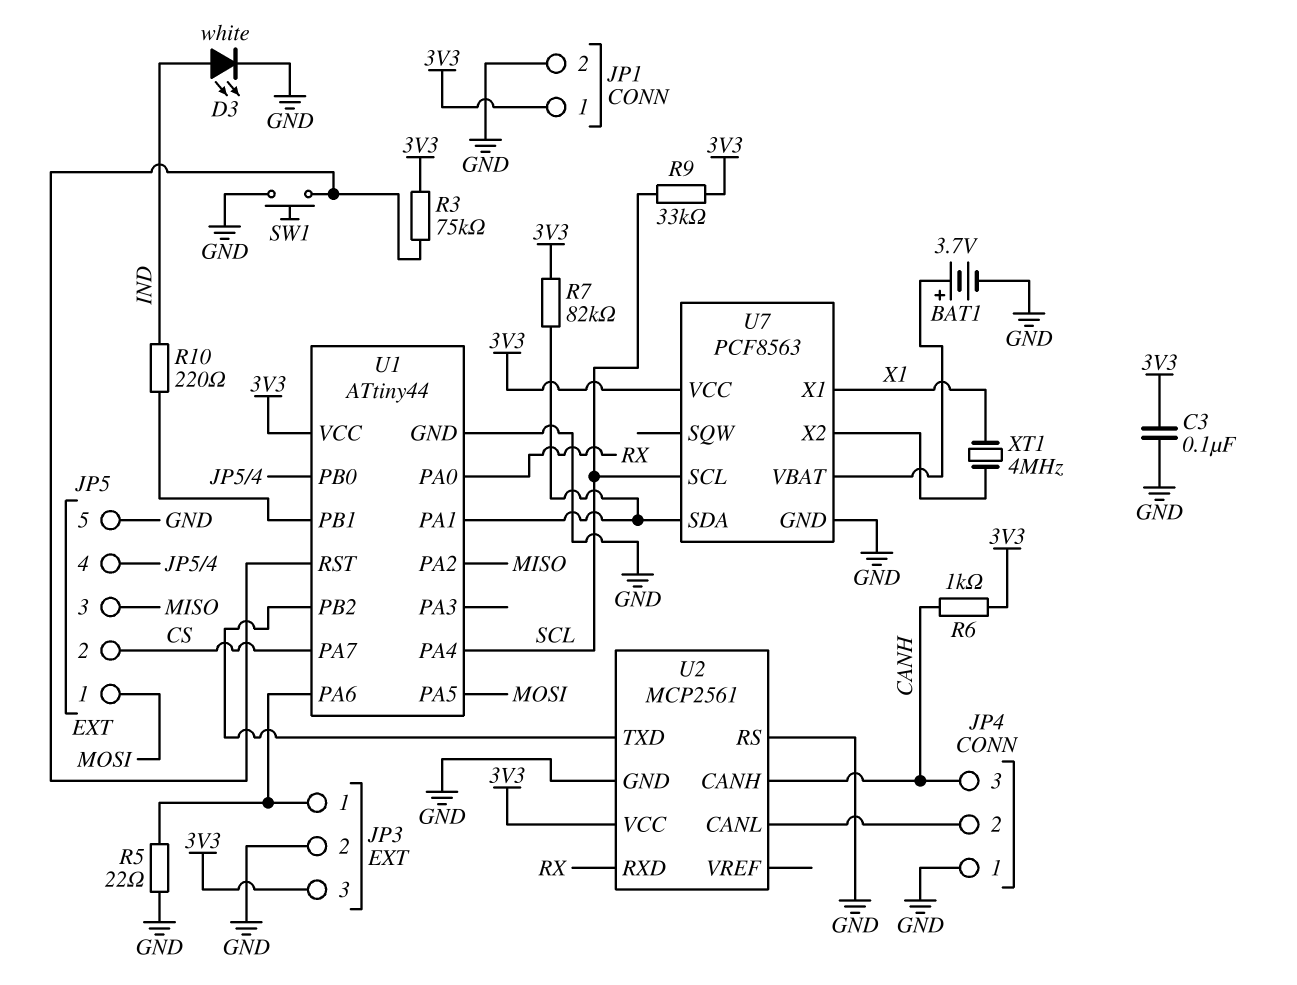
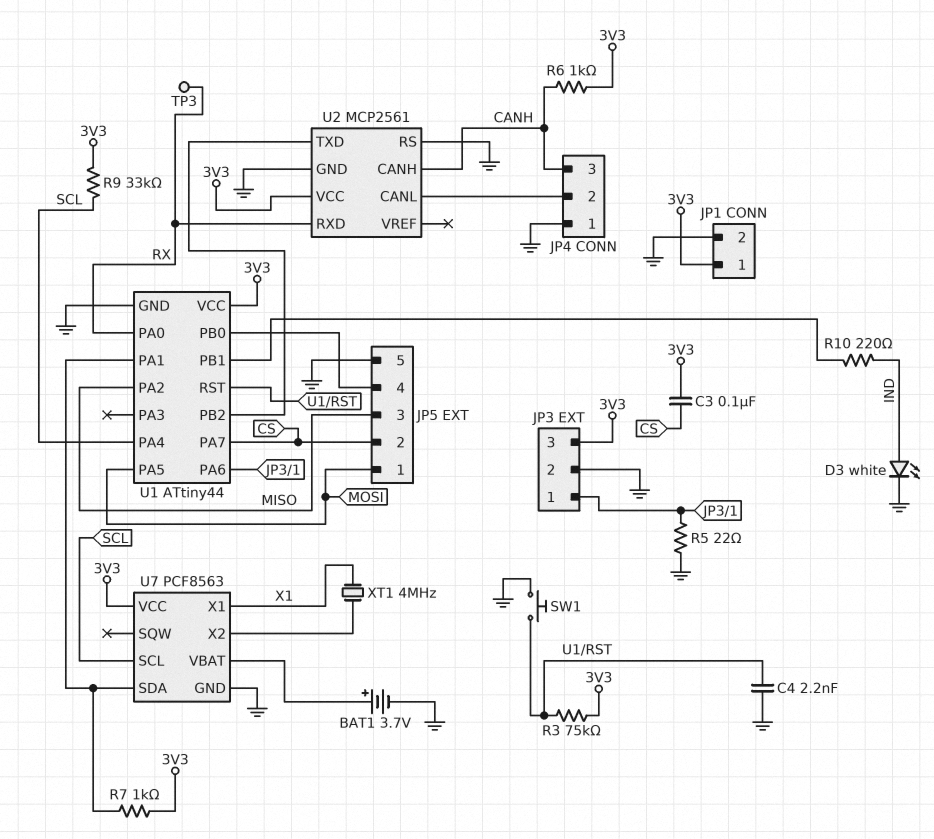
C3: 100nF (3V3, GND) -> 100nF (3V3, CS)
C4: none -> 2.2nF (GND, U1/RST)
R7: 82k (3V3, U1/PA1) -> 1k (3V3, U1/PA1)
TP3: none -> test point (RX)

